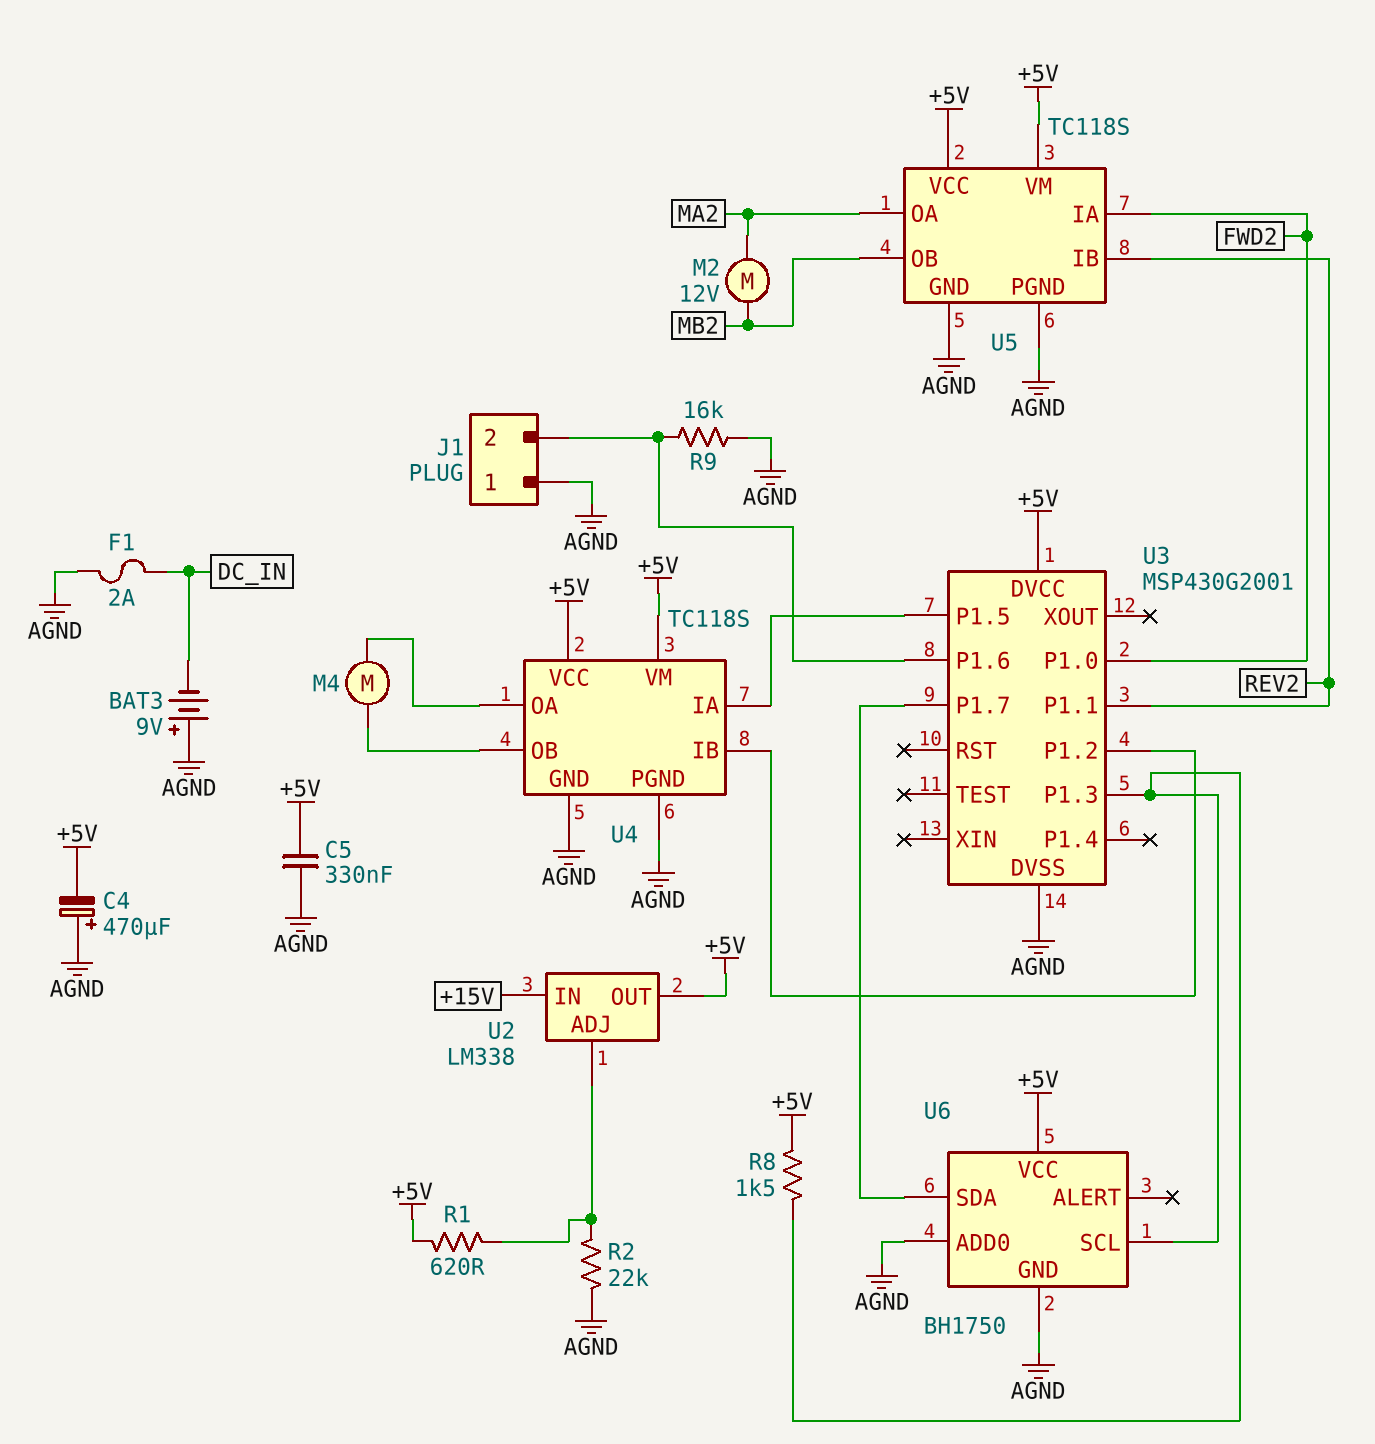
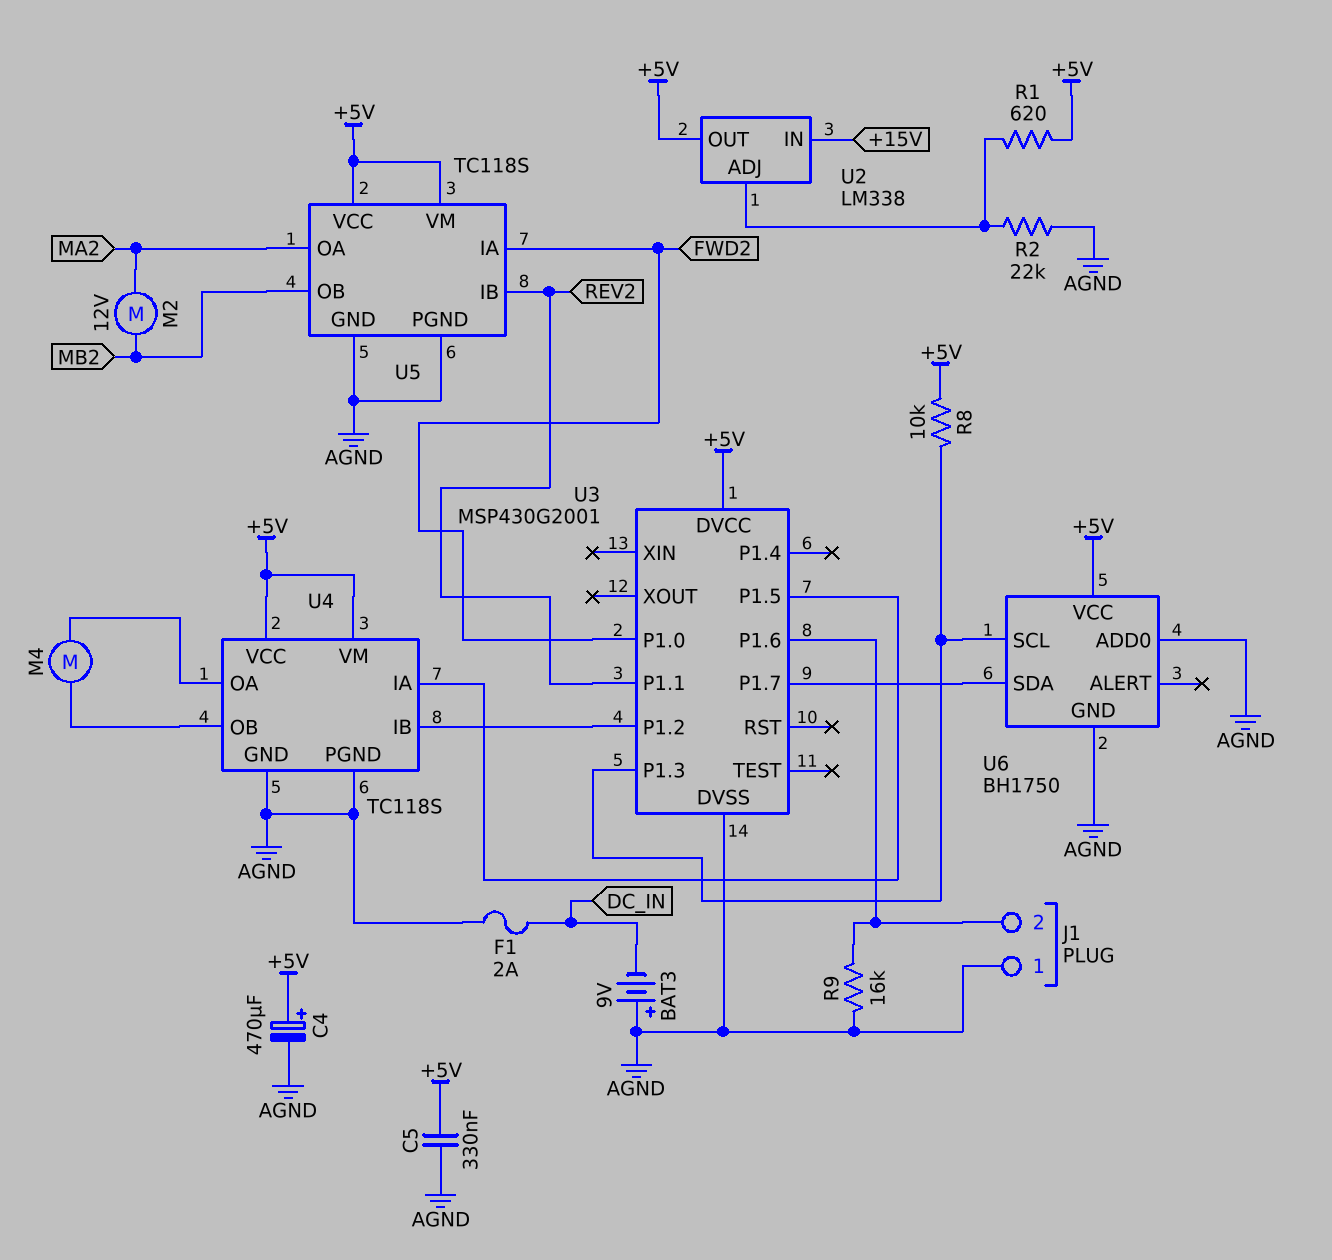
C4: 470uF (plus AGND, minus +5V) -> 470uF (plus +5V, minus AGND)
R8: 1.5k (+5V, U3/P1.3) -> 10k (+5V, U3/P1.3)

